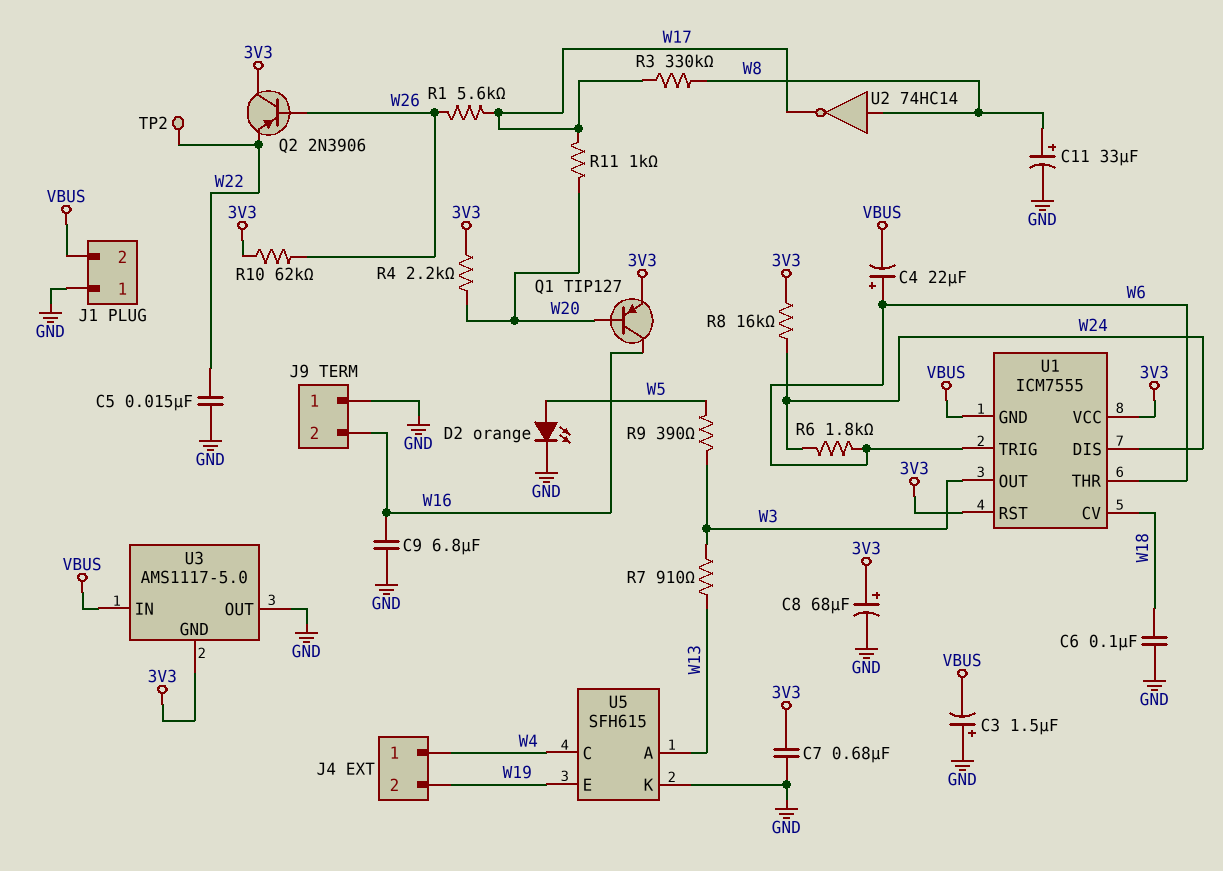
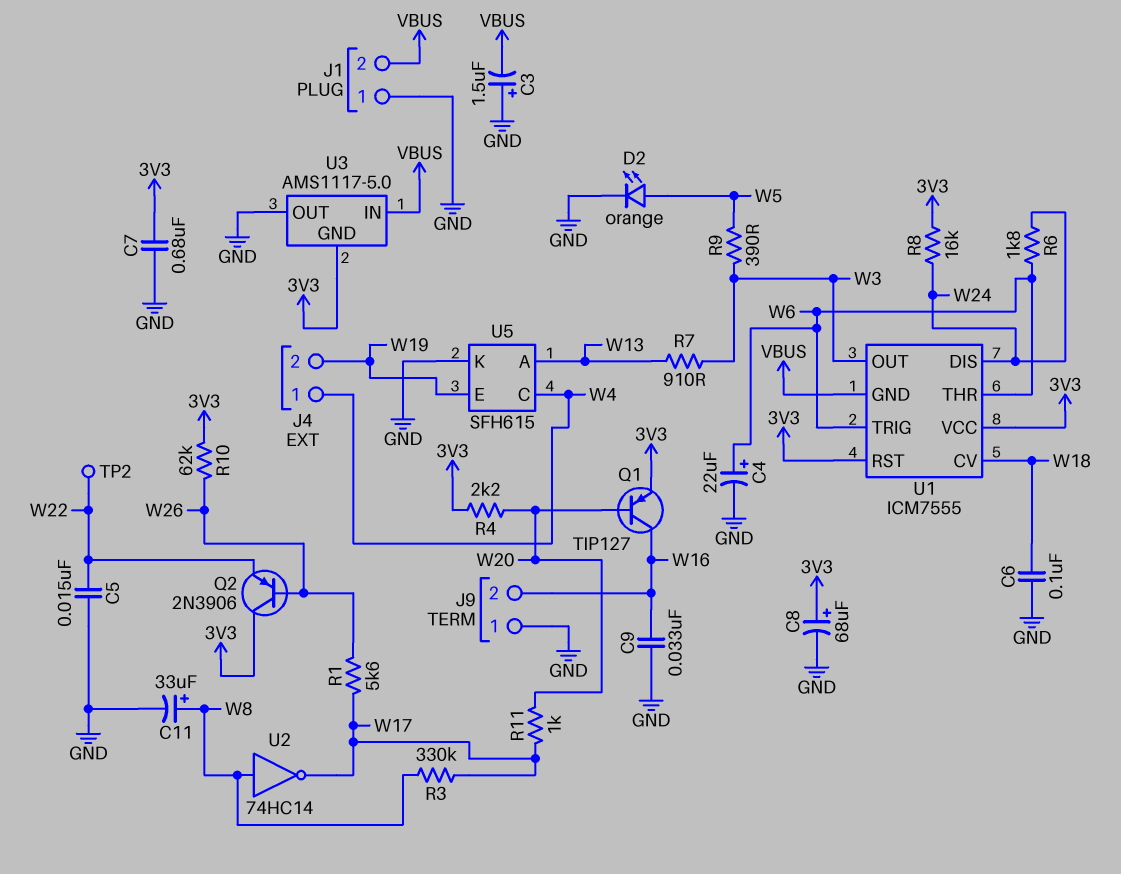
C4: 22uF (plus W6, minus VBUS) -> 22uF (plus W6, minus GND)
C9: 6.8uF (GND, W16) -> 33nF (GND, W16)

